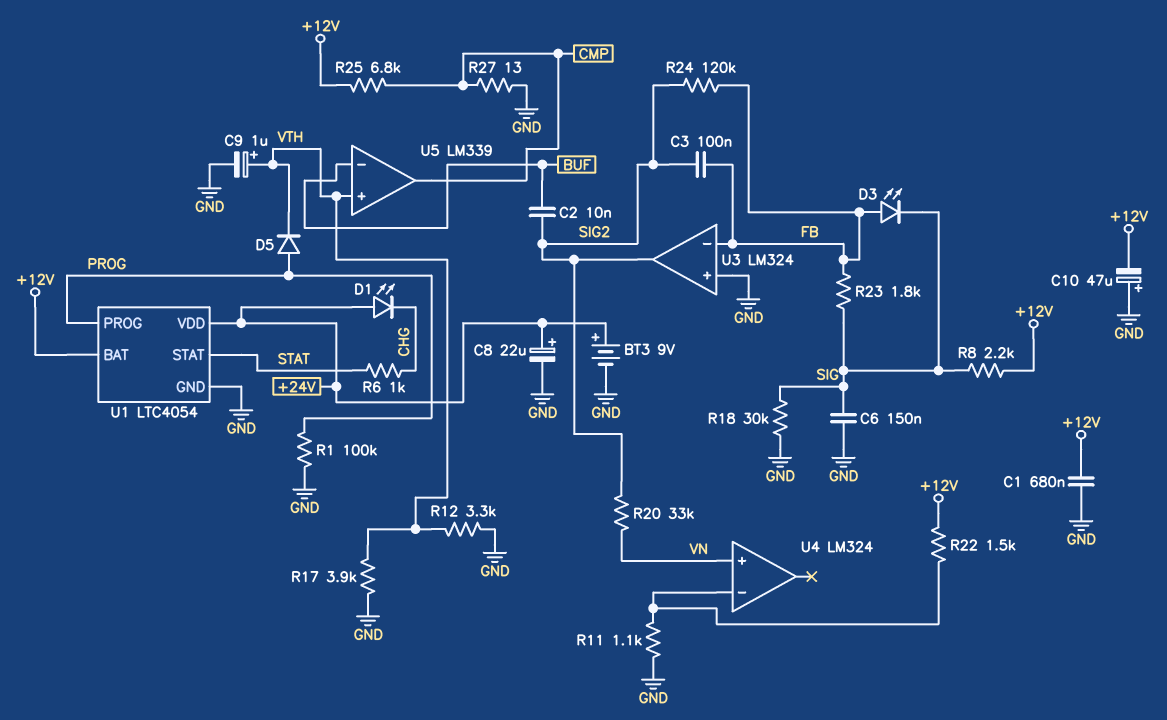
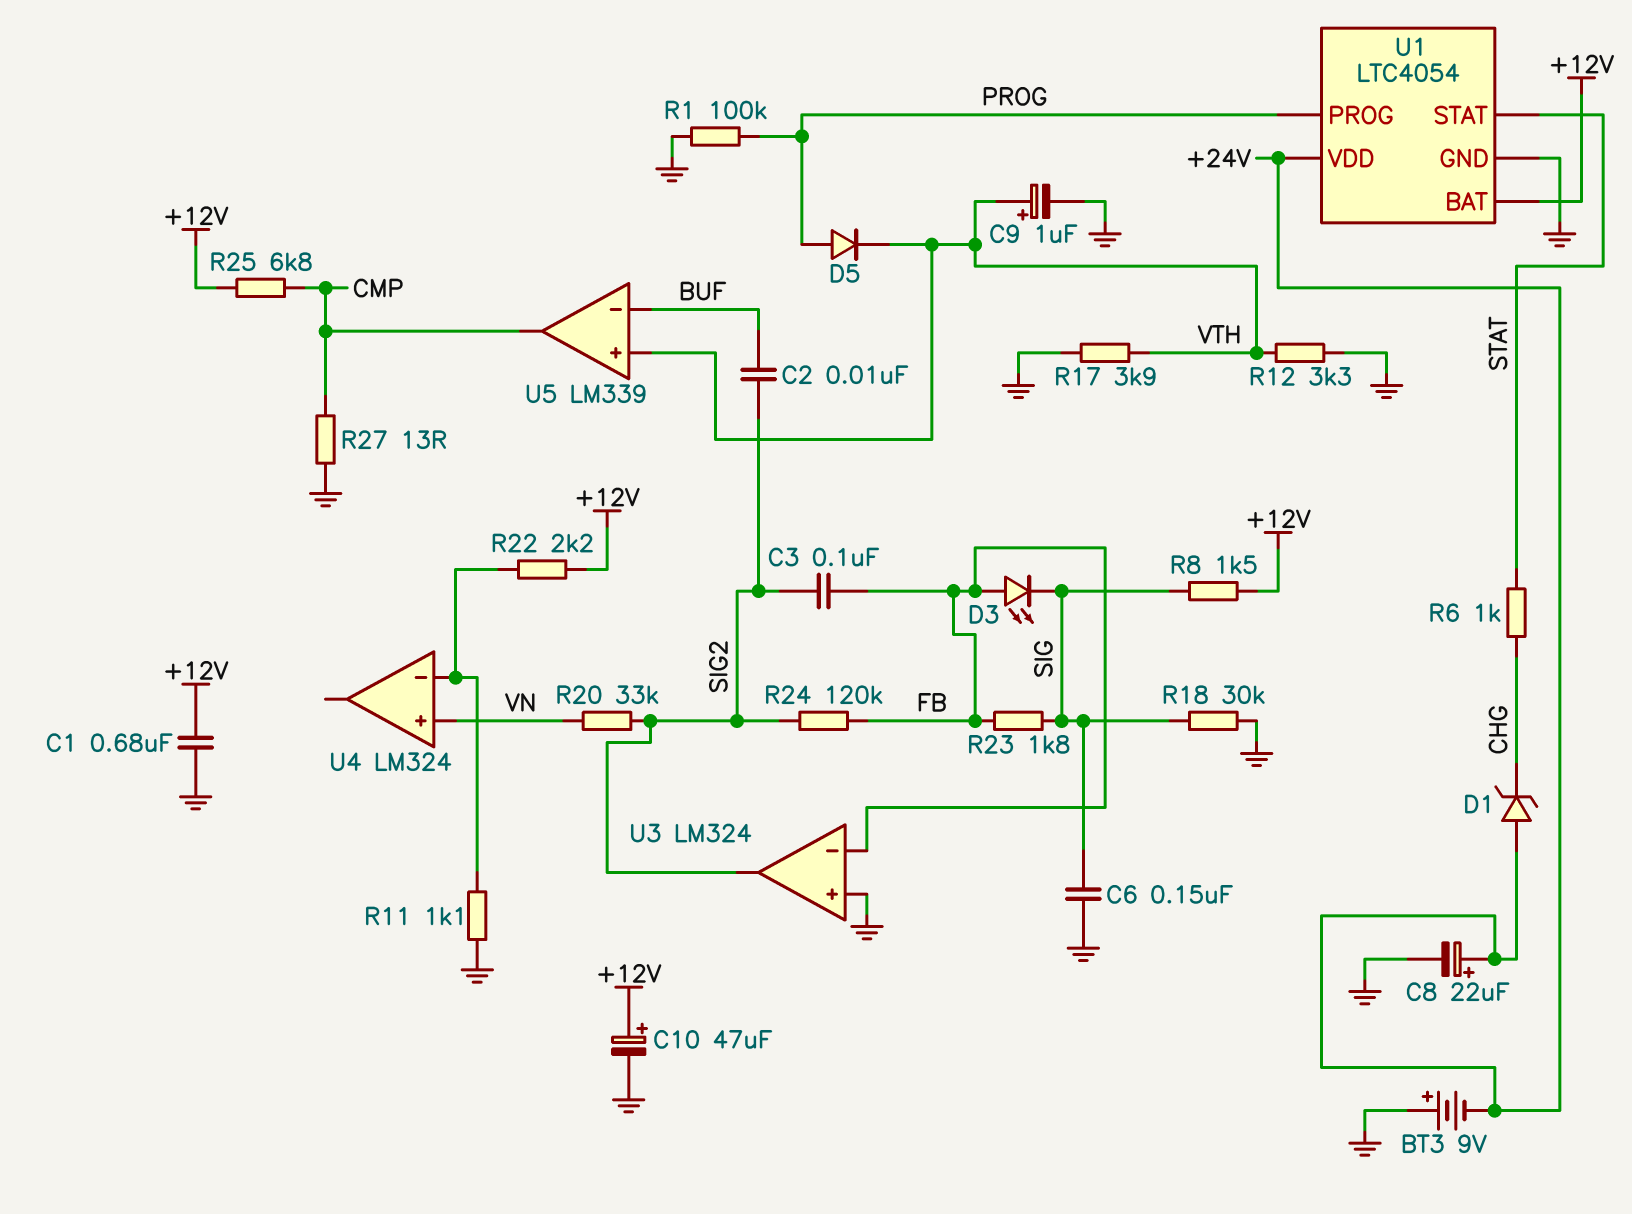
BT3: 9V (plus +24V, minus GND) -> 9V (plus GND, minus +24V)
C10: 47uF (plus GND, minus +12V) -> 47uF (plus +12V, minus GND)
D1: LED (A +24V, K CHG) -> zener (A +24V, K CHG)
R8: 2.2k (+12V, SIG) -> 1.5k (+12V, SIG)
R22: 1.5k (+12V, U4/in-) -> 2.2k (+12V, U4/in-)

